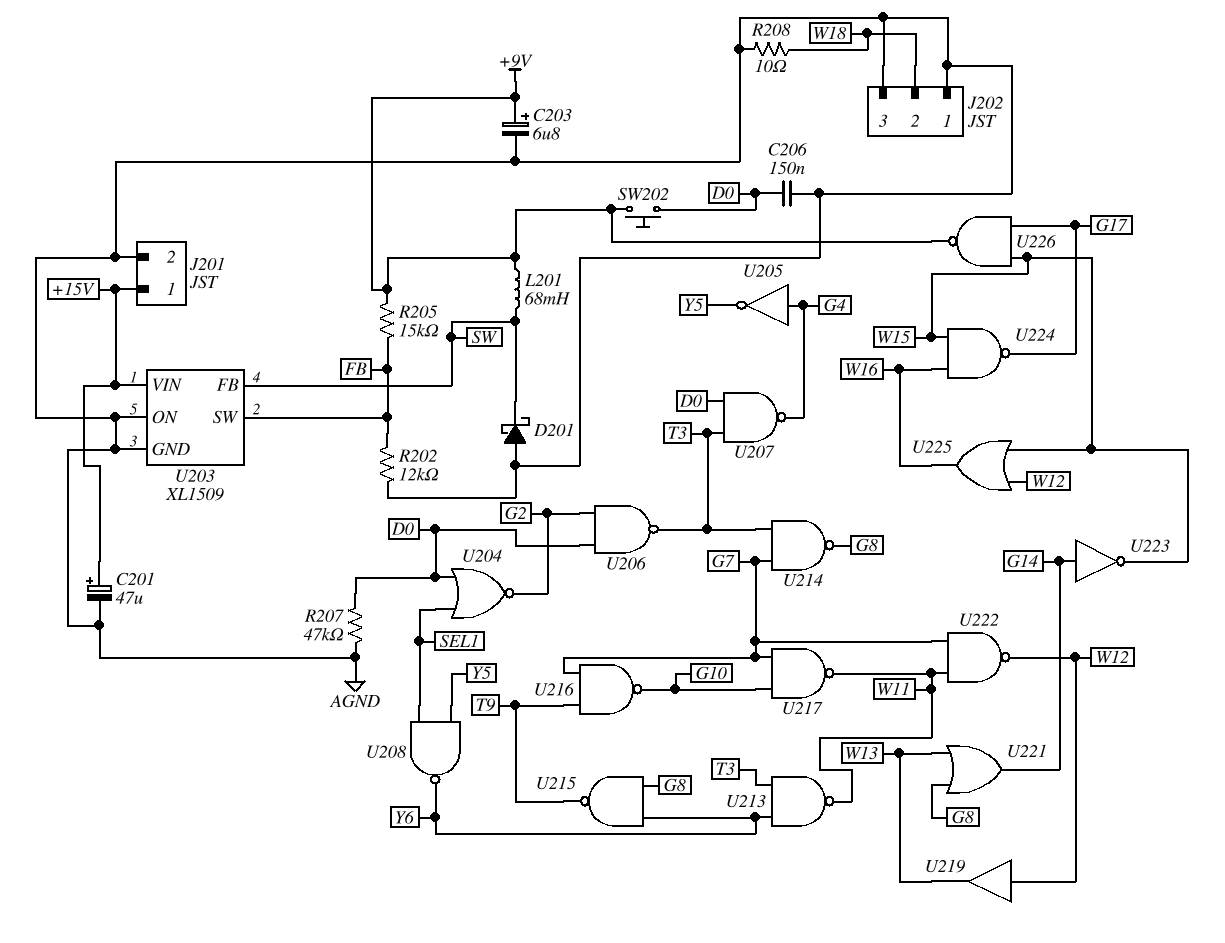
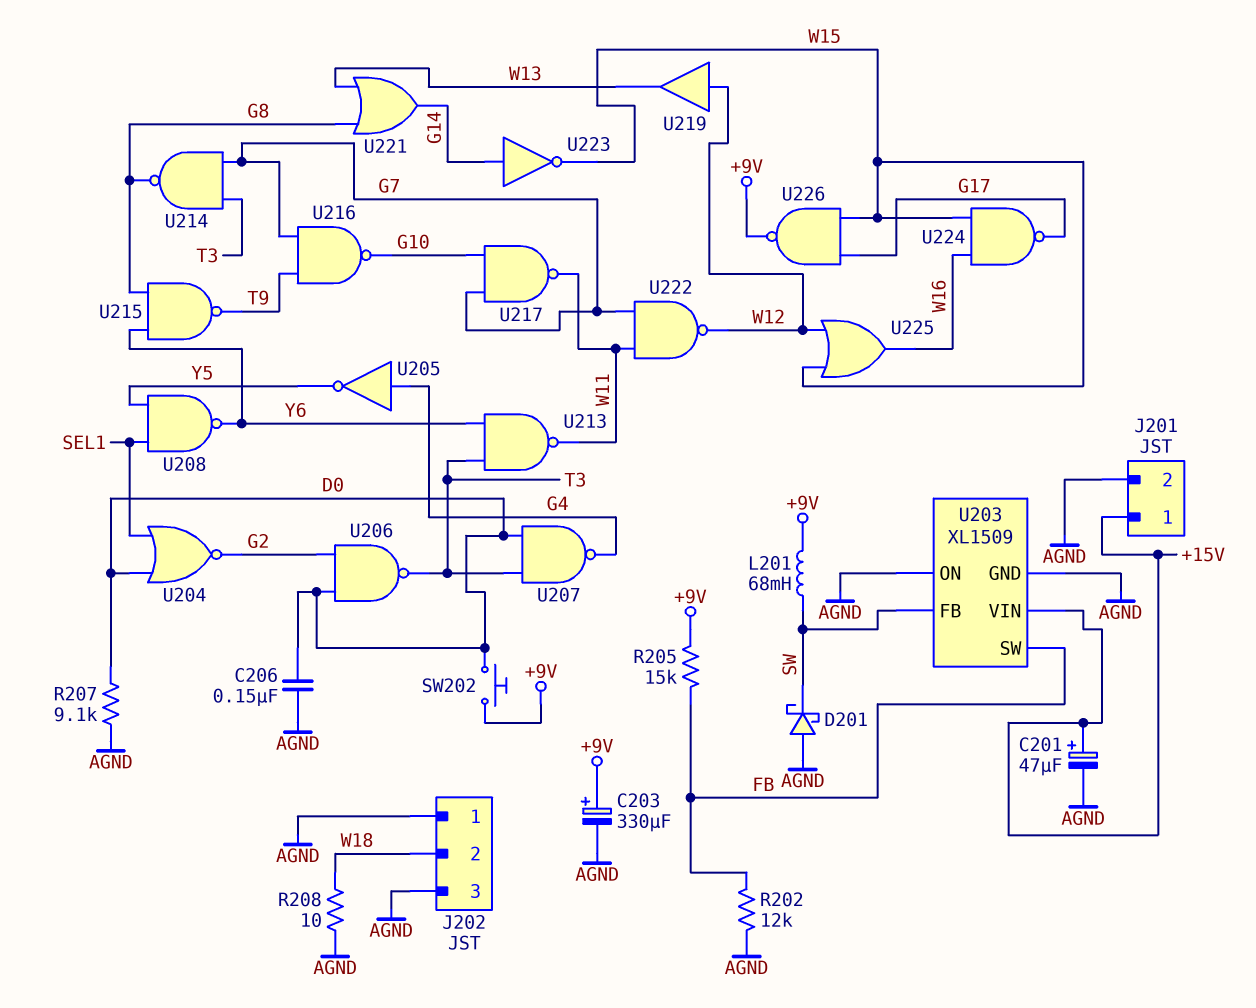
C203: 6.8uF (plus +9V, minus AGND) -> 330uF (plus +9V, minus AGND)
R207: 47k (AGND, D0) -> 9.1k (AGND, D0)

